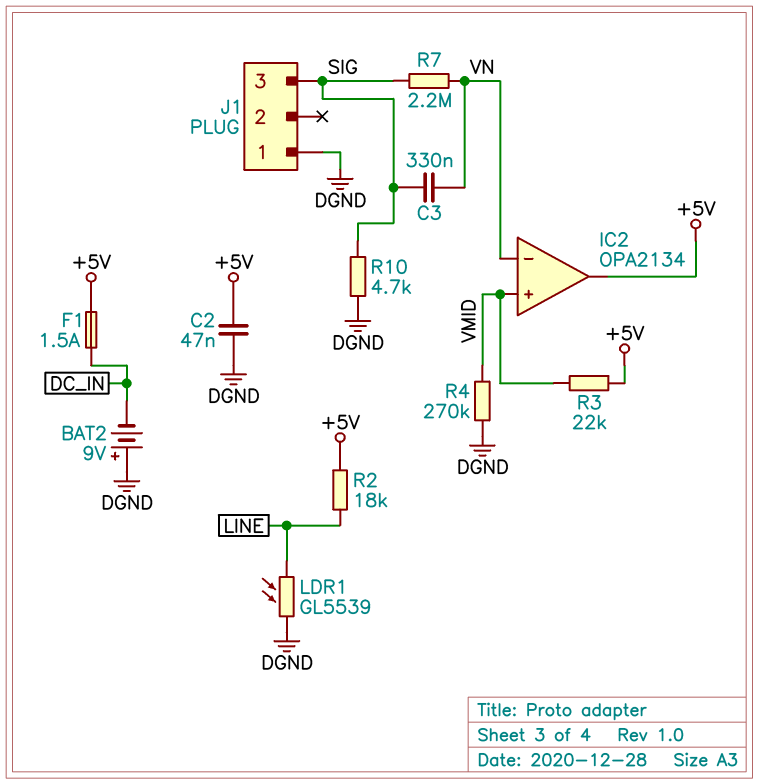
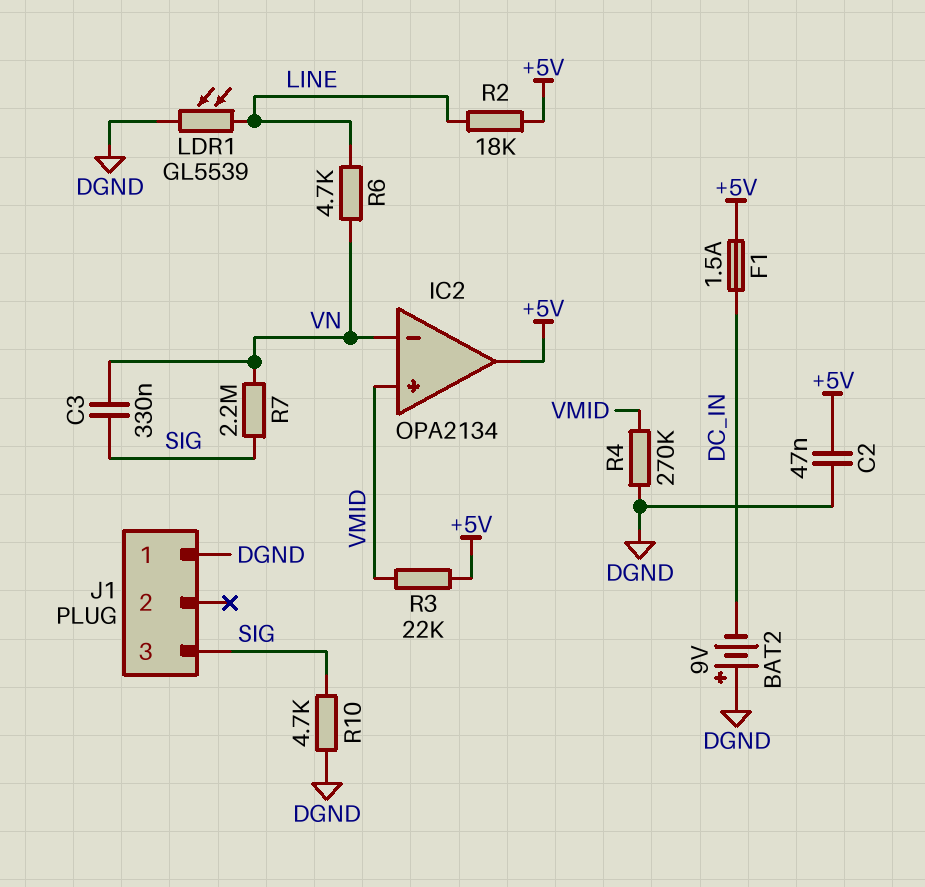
R6: none -> 4.7k (LINE, VN)

